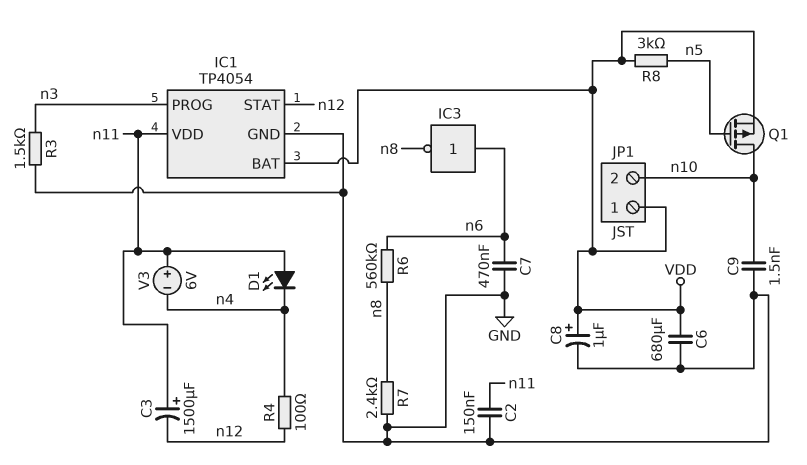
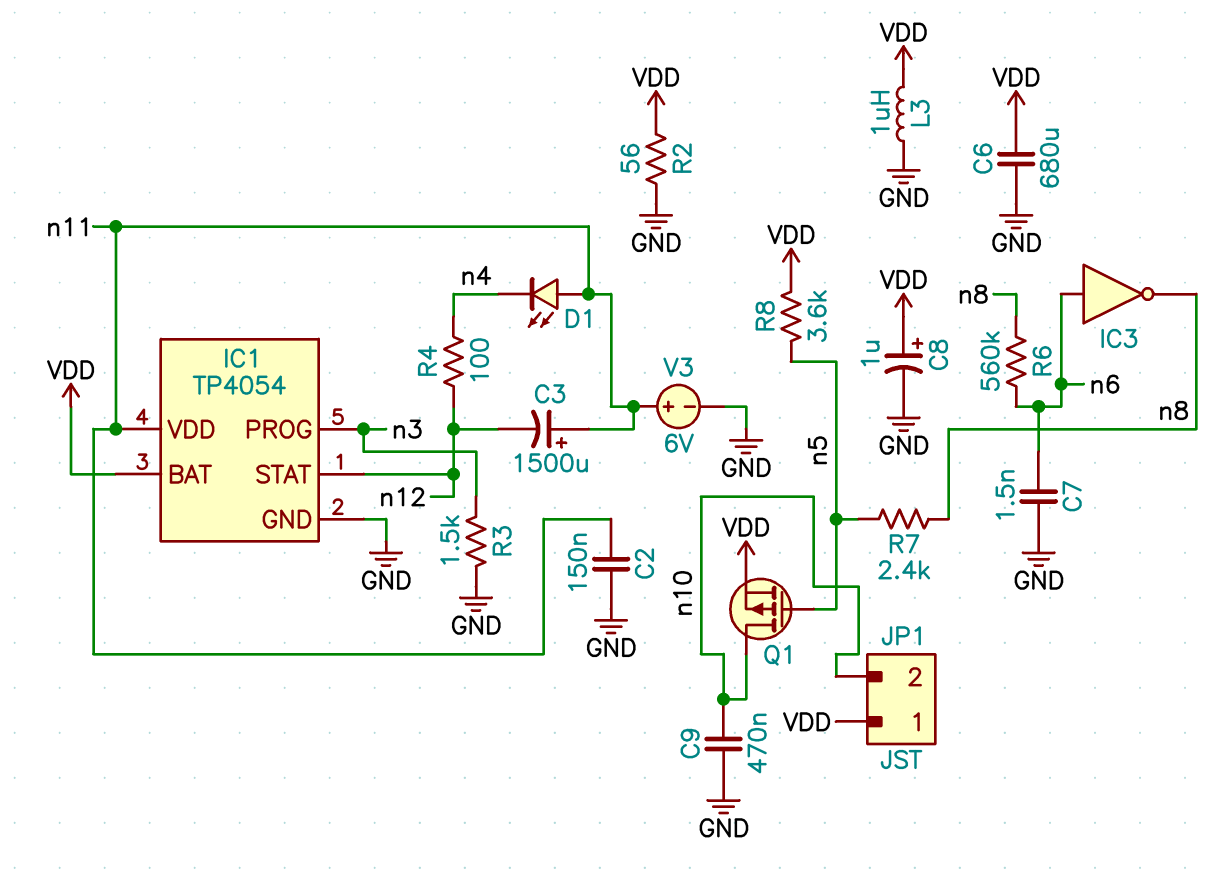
C7: 470nF (GND, n6) -> 1.5nF (GND, n6)
C9: 1.5nF (GND, n10) -> 470nF (GND, n10)
L3: none -> 1uH (GND, VDD)
R2: none -> 56 (GND, VDD)
R7: 2.4k (GND, n8) -> 2.4k (n5, n8)
R8: 3k (VDD, n5) -> 3.6k (VDD, n5)
V3: 6V (plus n11, minus n4) -> 6V (plus n11, minus GND)

